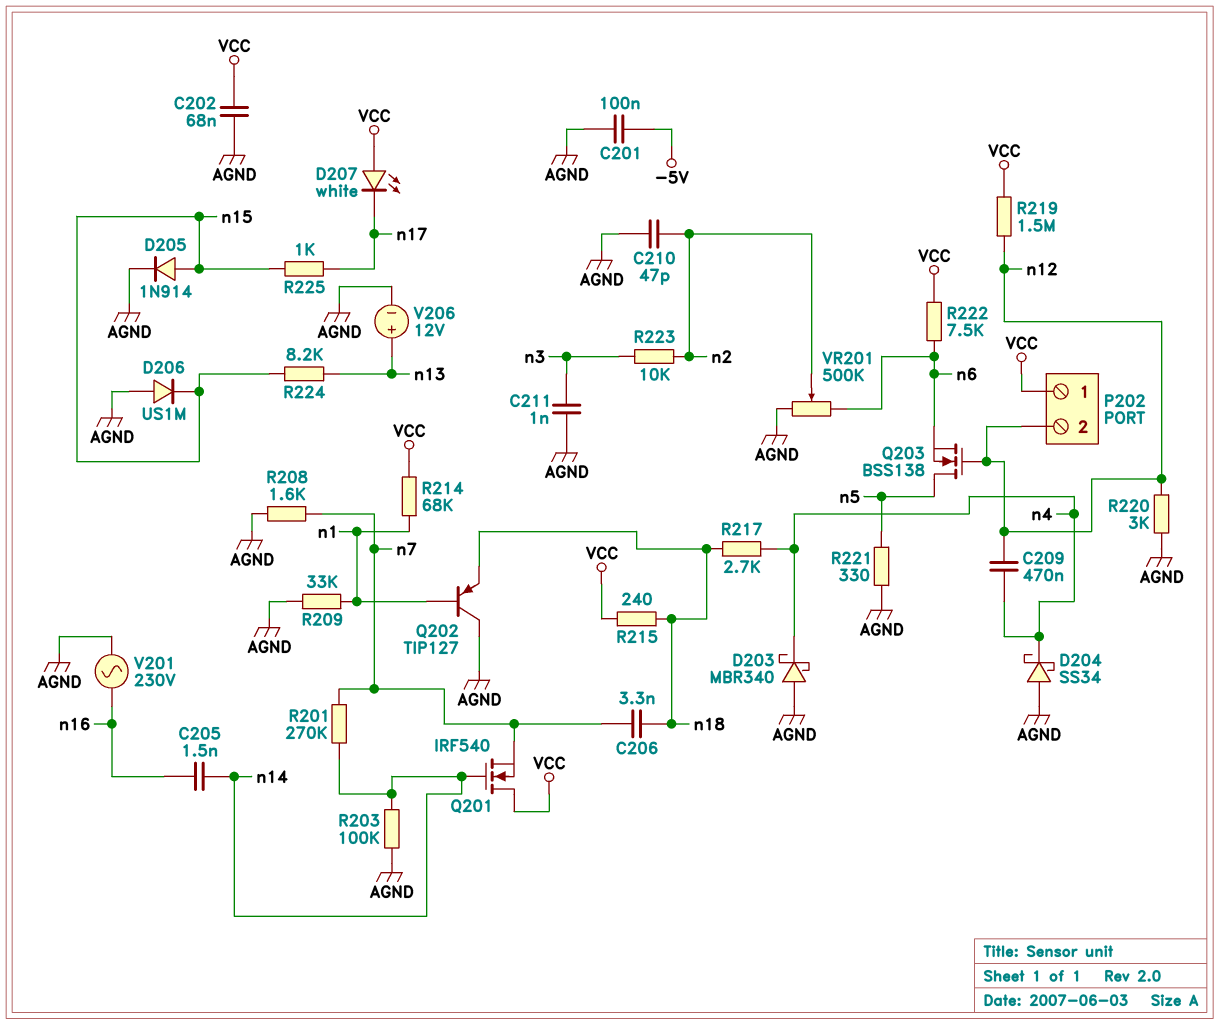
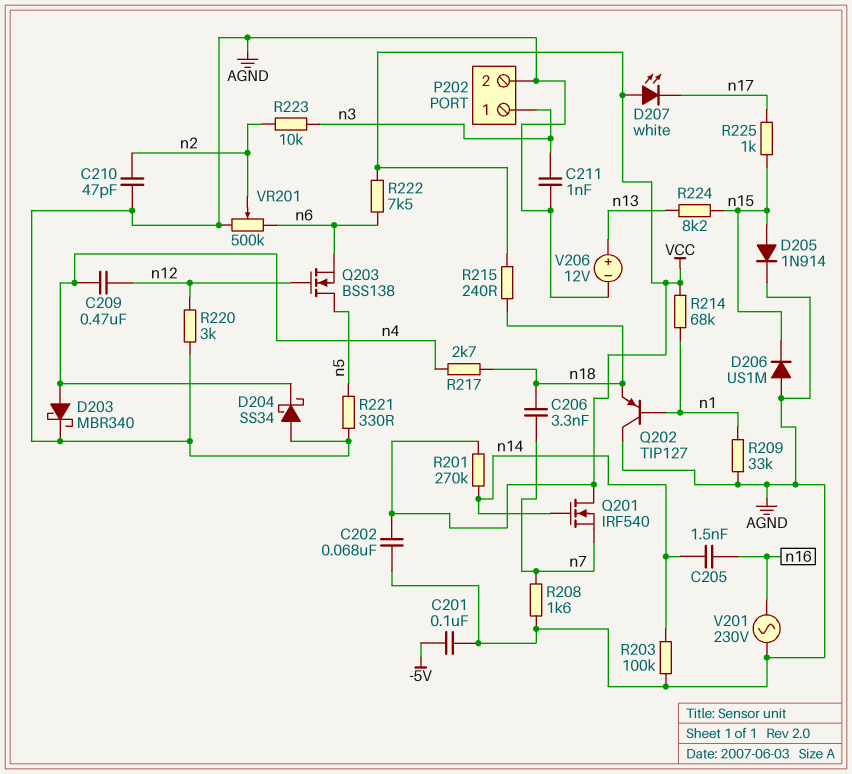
D203: schottky MBR340 (A AGND, K n4) -> schottky MBR340 (A n4, K AGND)
P202 pin 1: VCC -> n3
P202 pin 2: n12 -> AGND
R201: 270k (n7, n14) -> 270k (VCC, n14)
R219: 1.5M (VCC, n12) -> none

